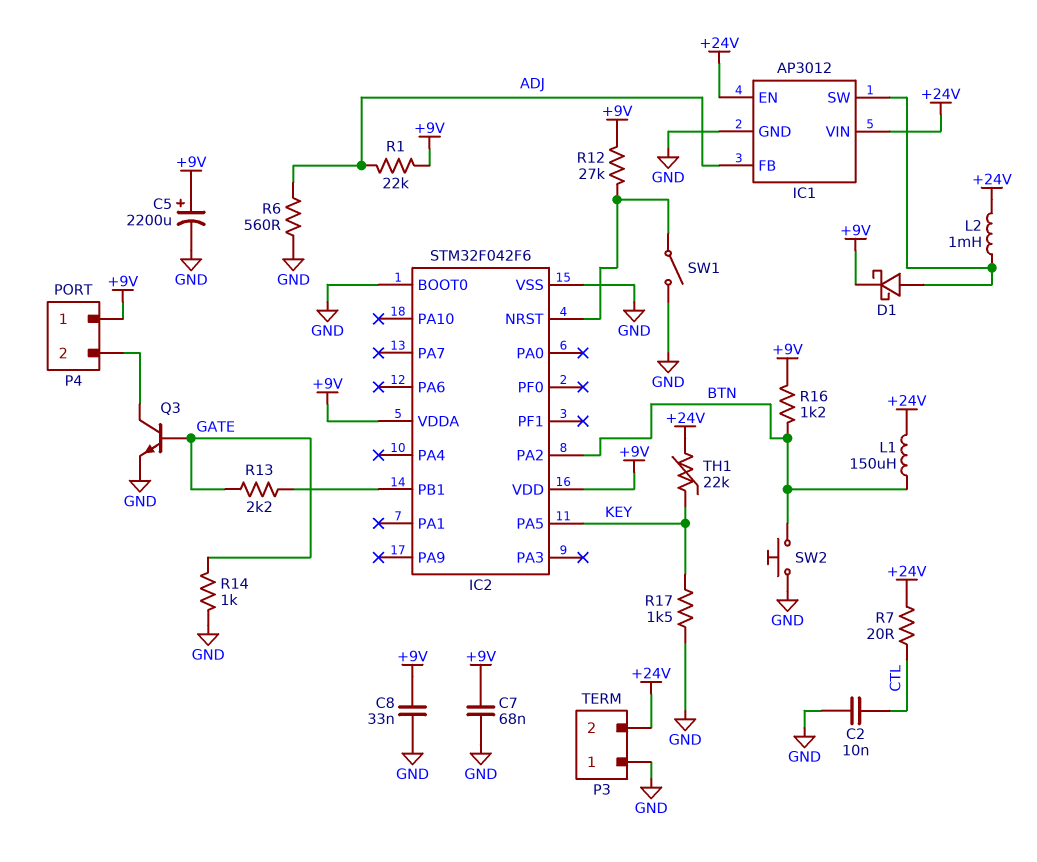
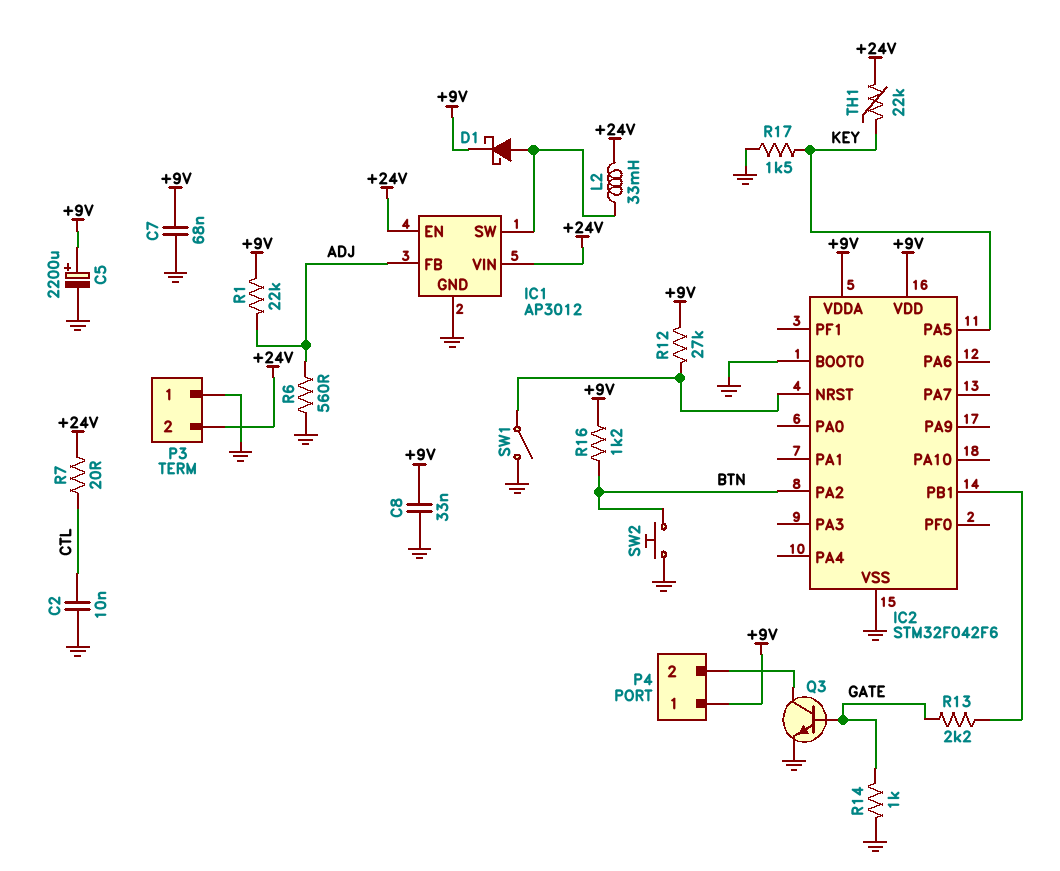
L1: 150uH (+24V, BTN) -> none
L2: 1mH (+24V, IC1/SW) -> 33mH (+24V, IC1/SW)

